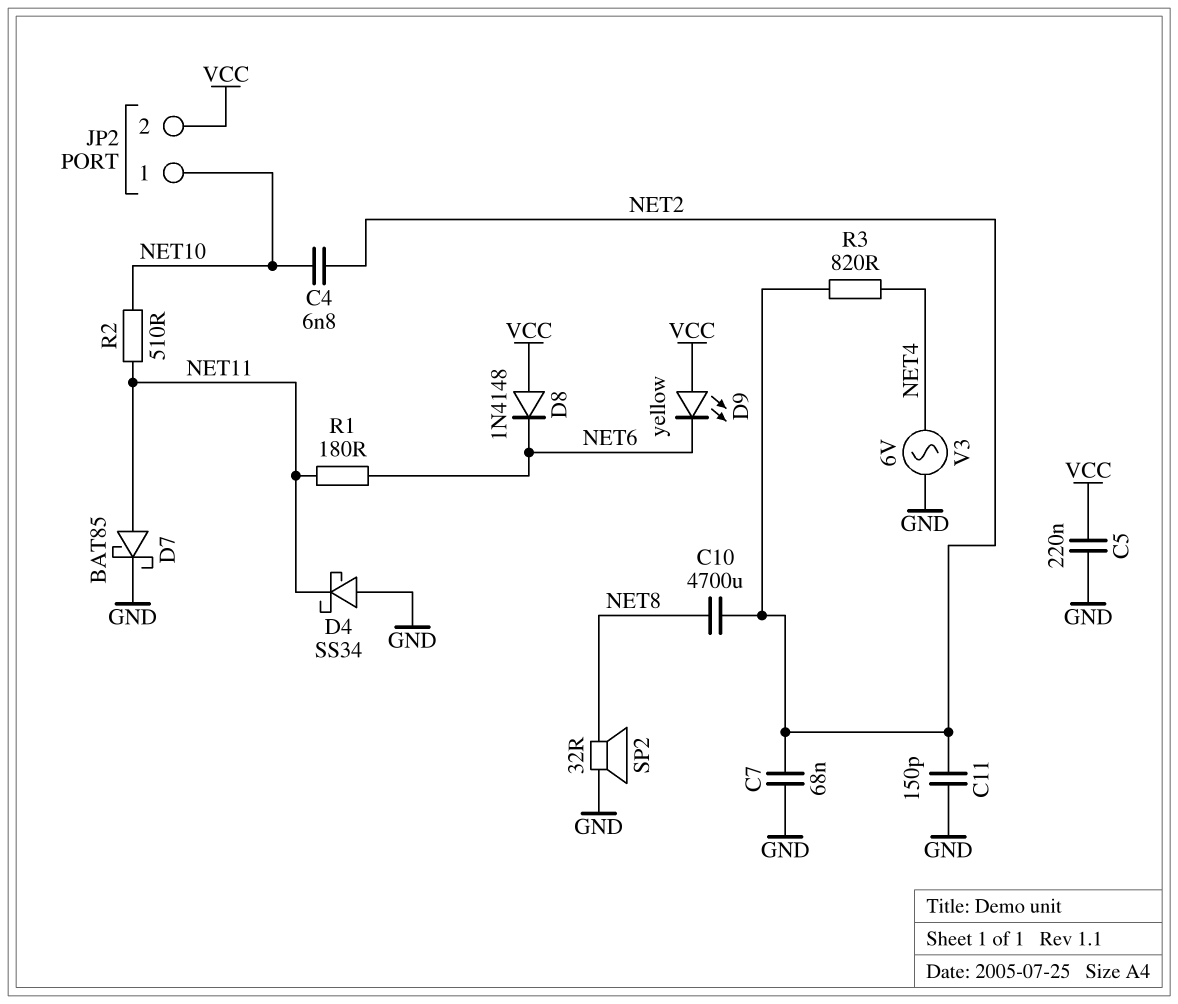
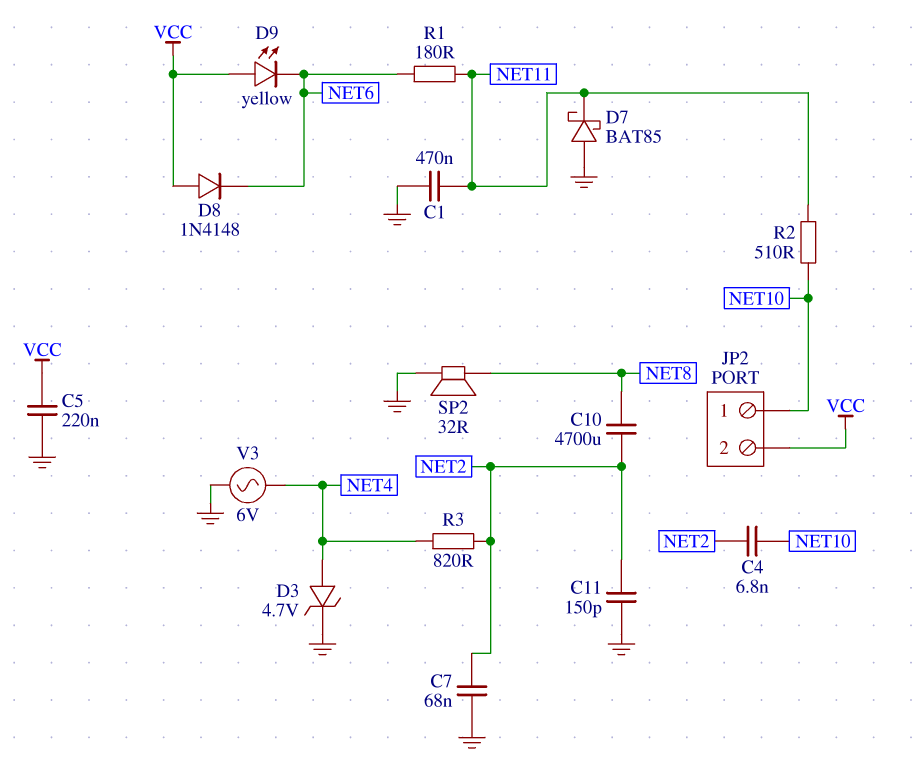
C1: none -> 470nF (GND, NET11)
D3: none -> zener 4.7V (A NET4, K GND)
D4: schottky SS34 (A GND, K NET11) -> none
D7: schottky BAT85 (A NET11, K GND) -> schottky BAT85 (A GND, K NET11)

